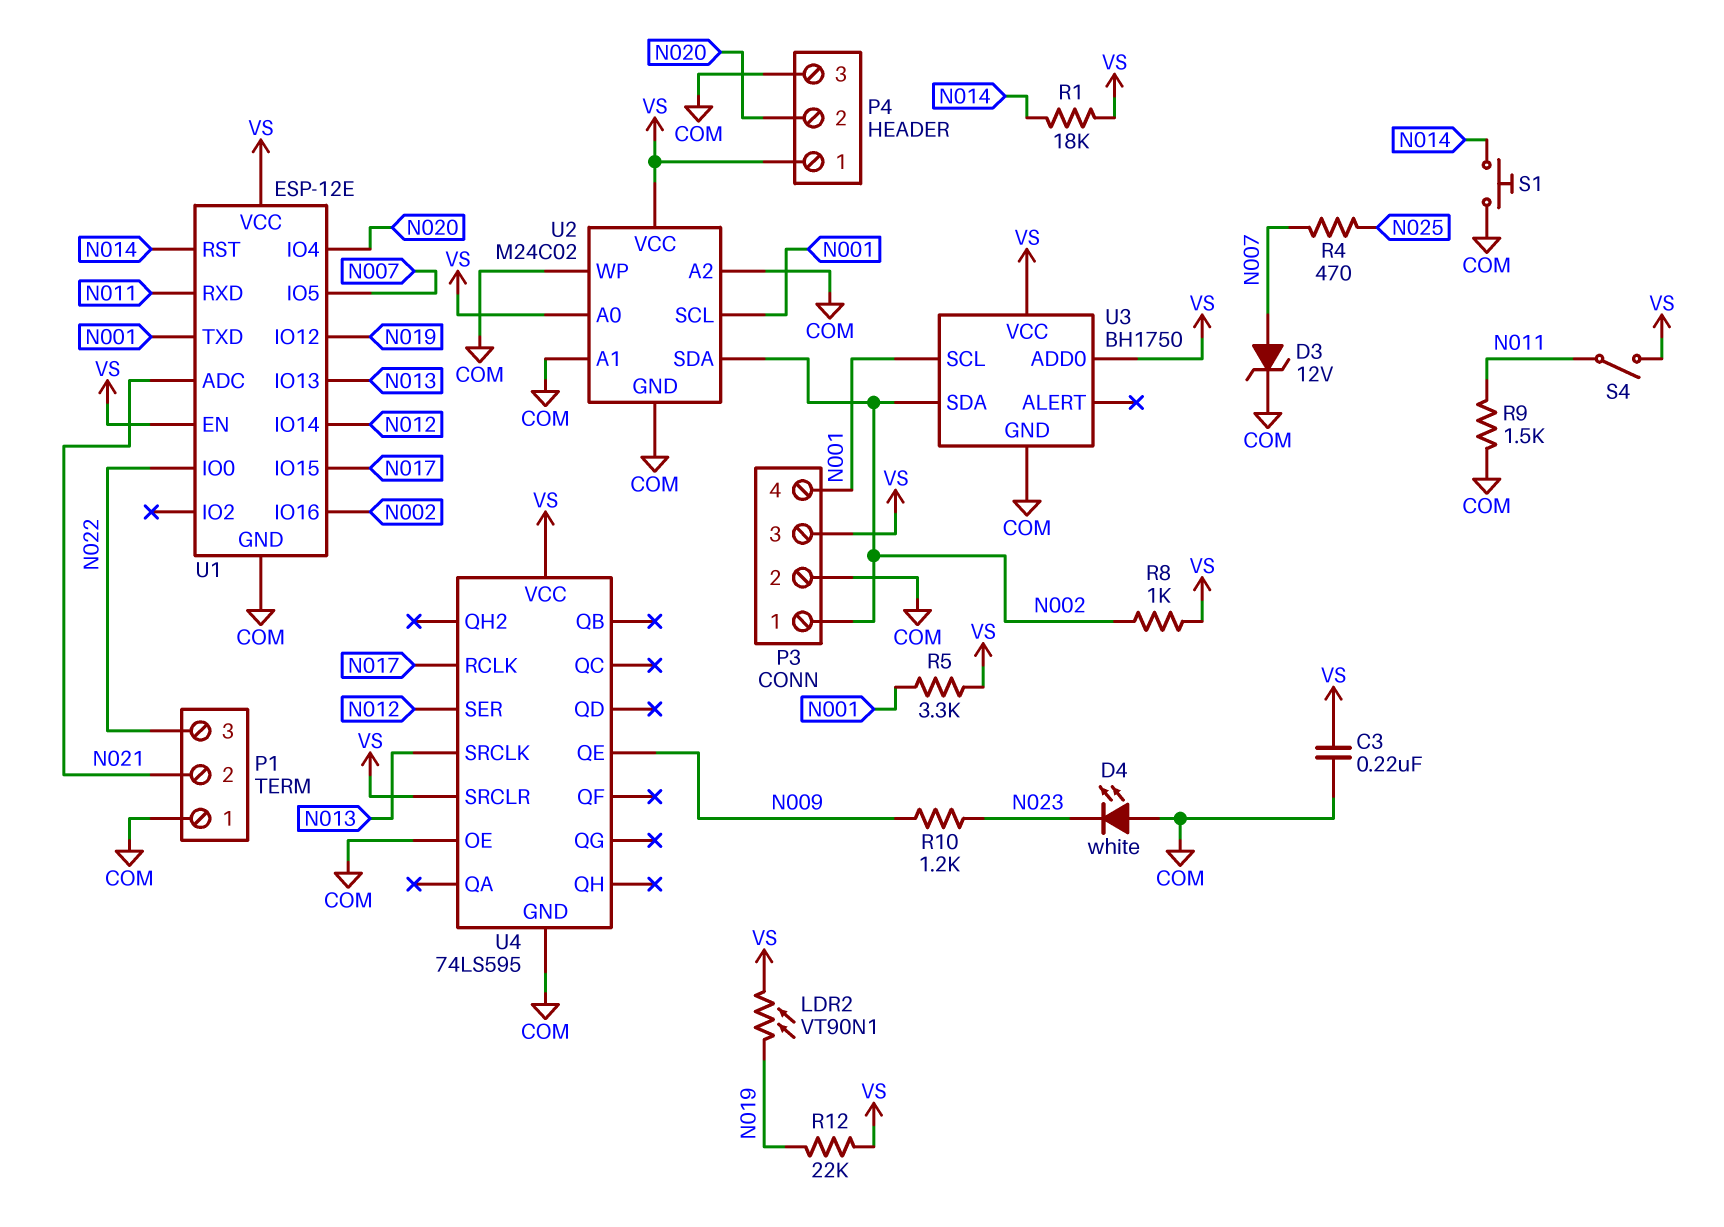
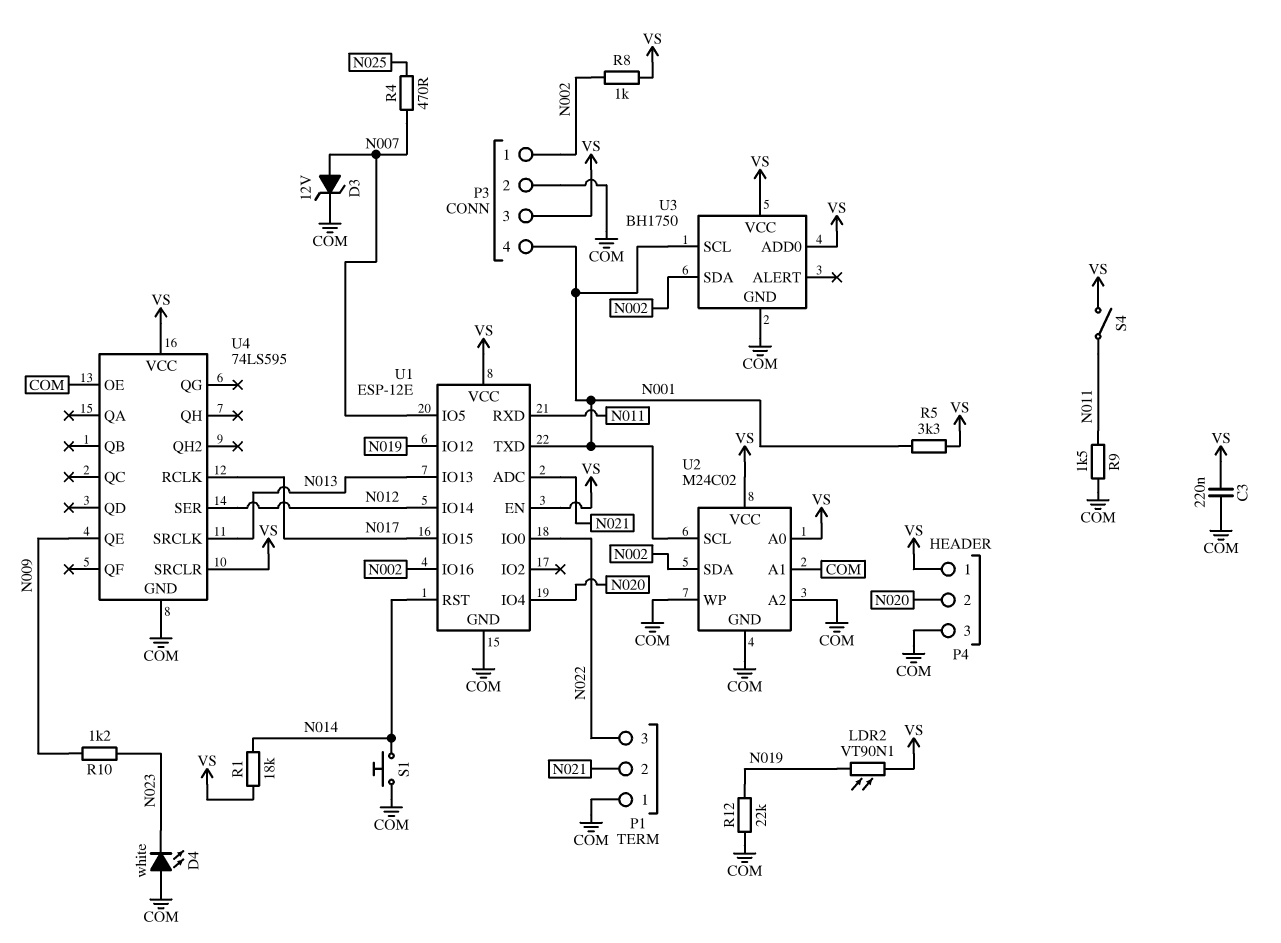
R12: 22k (N019, VS) -> 22k (COM, N019)

